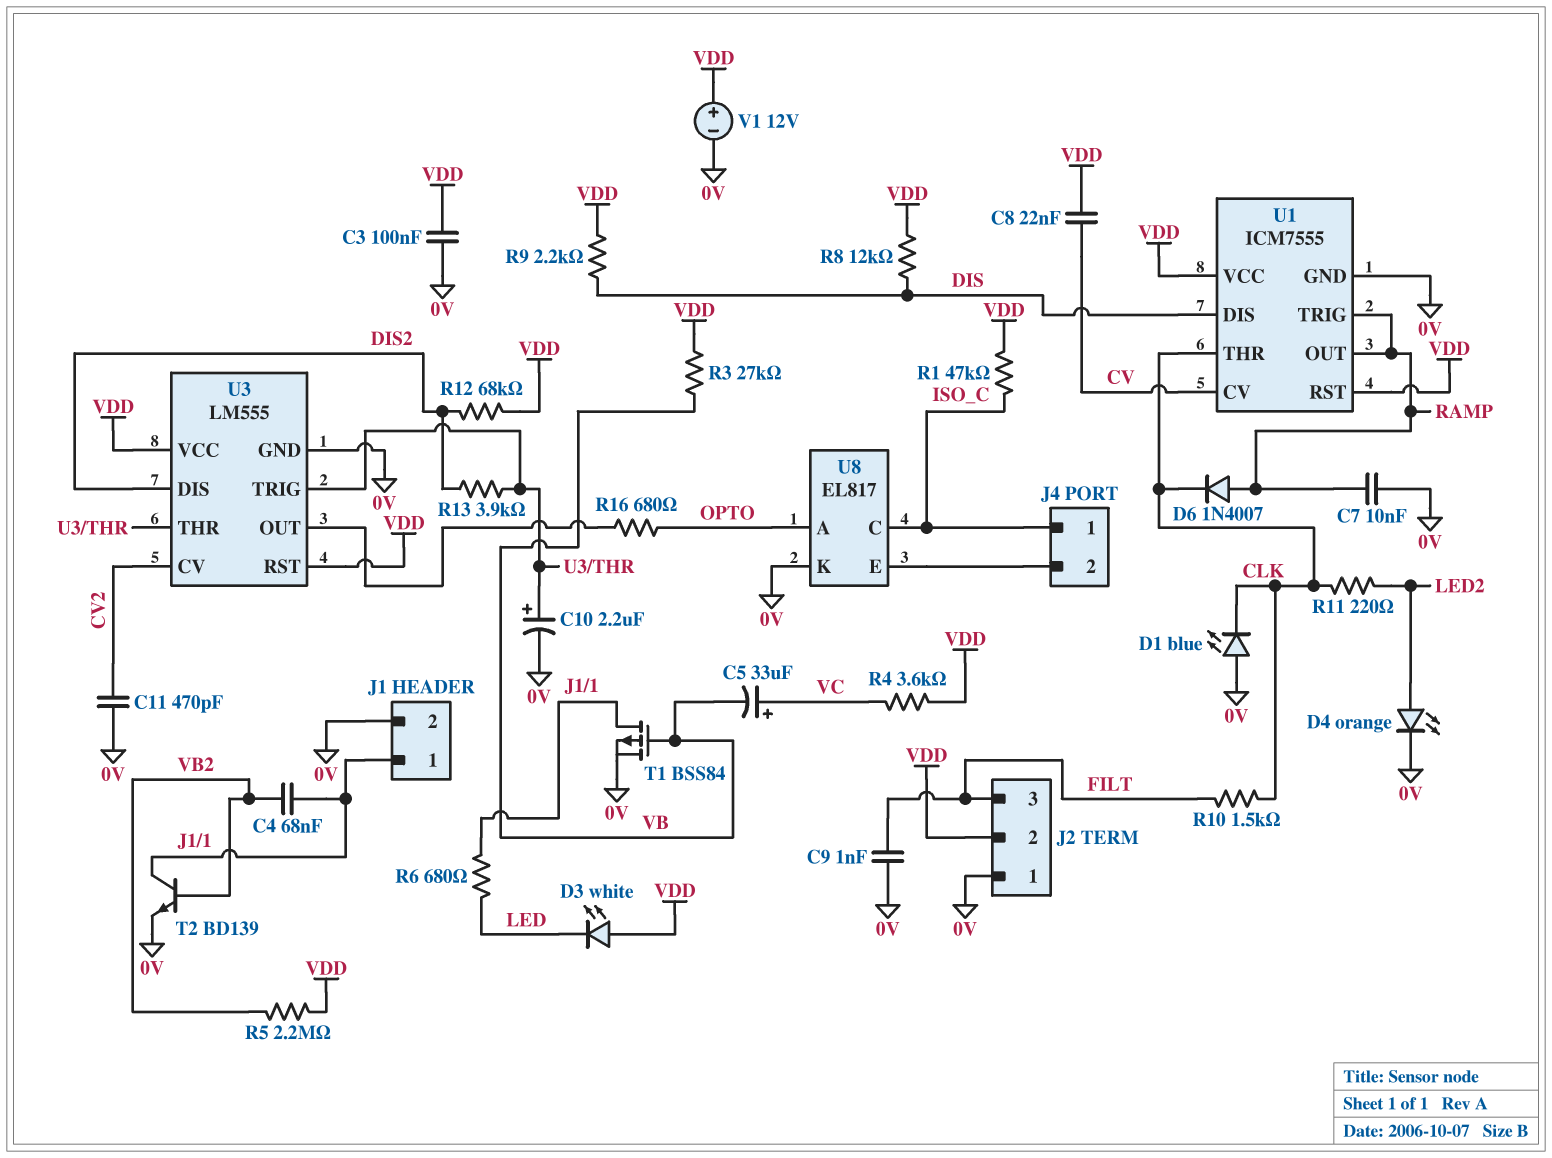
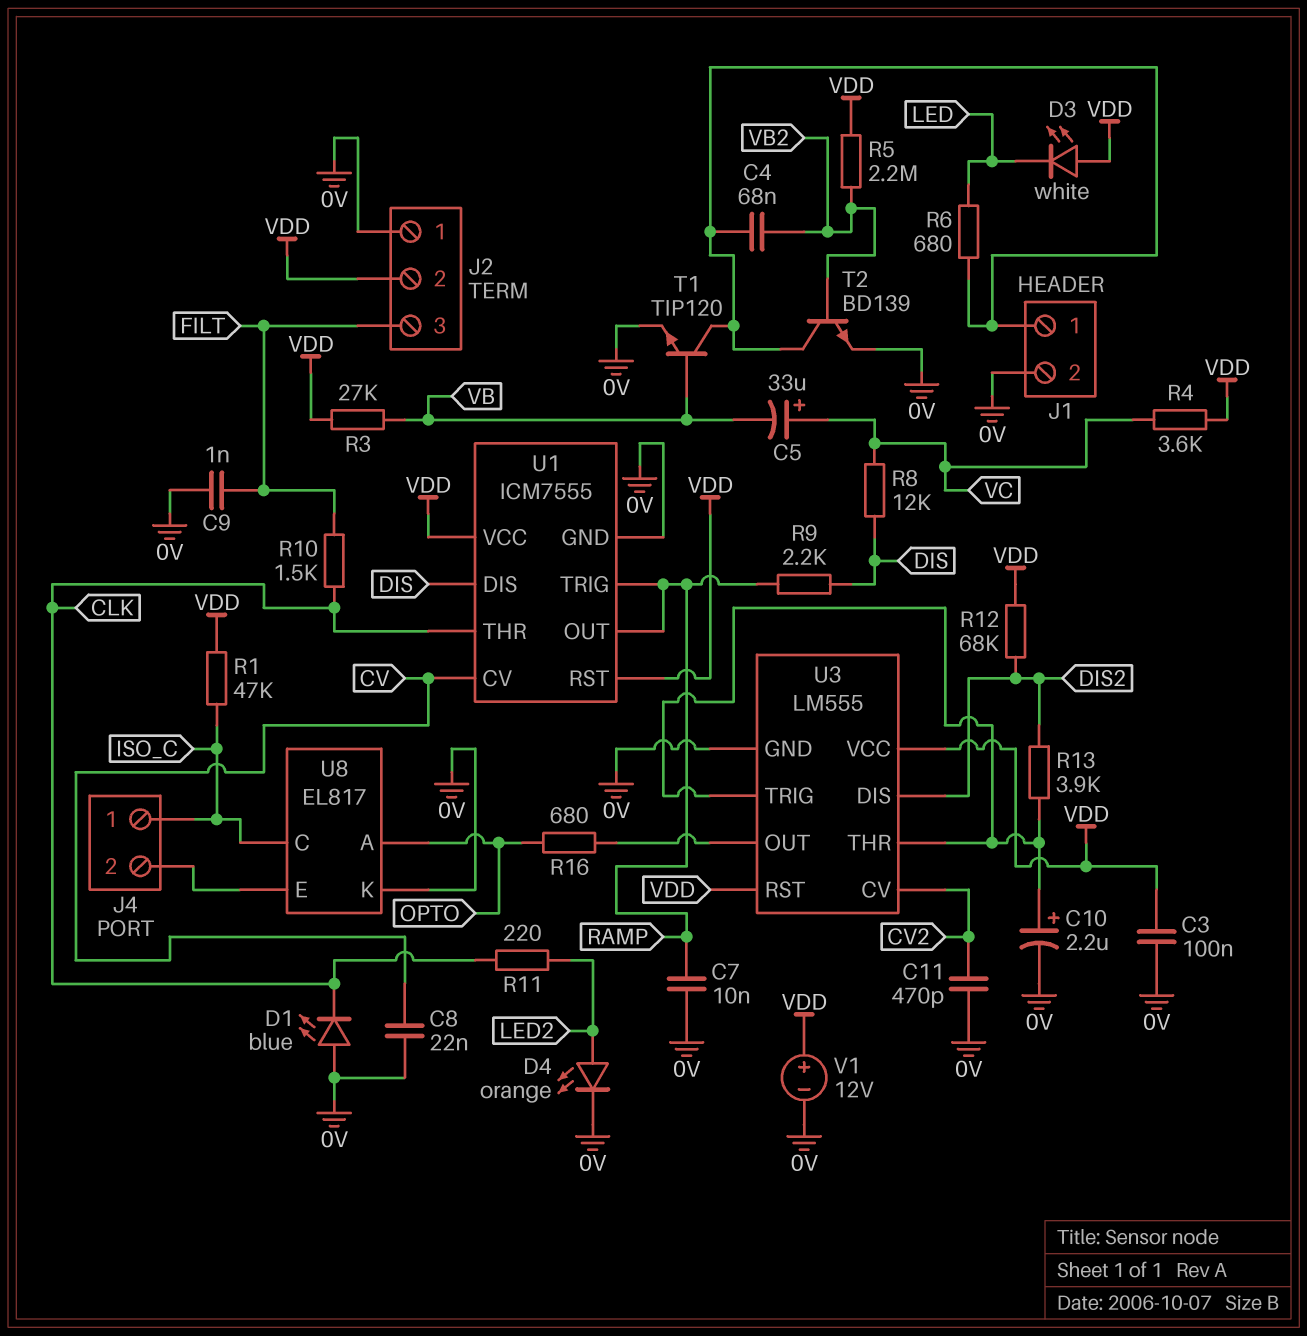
C8: 22nF (CV, VDD) -> 22nF (0V, CV)
D6: diode 1N4007 (A RAMP, K CLK) -> none
R8: 12k (DIS, VDD) -> 12k (DIS, VC)
R9: 2.2k (DIS, VDD) -> 2.2k (DIS, RAMP)
T1: PMOS BSS84 (G VB, D J1/1, S 0V) -> NPN TIP120 (B VB, C J1/1, E 0V)

